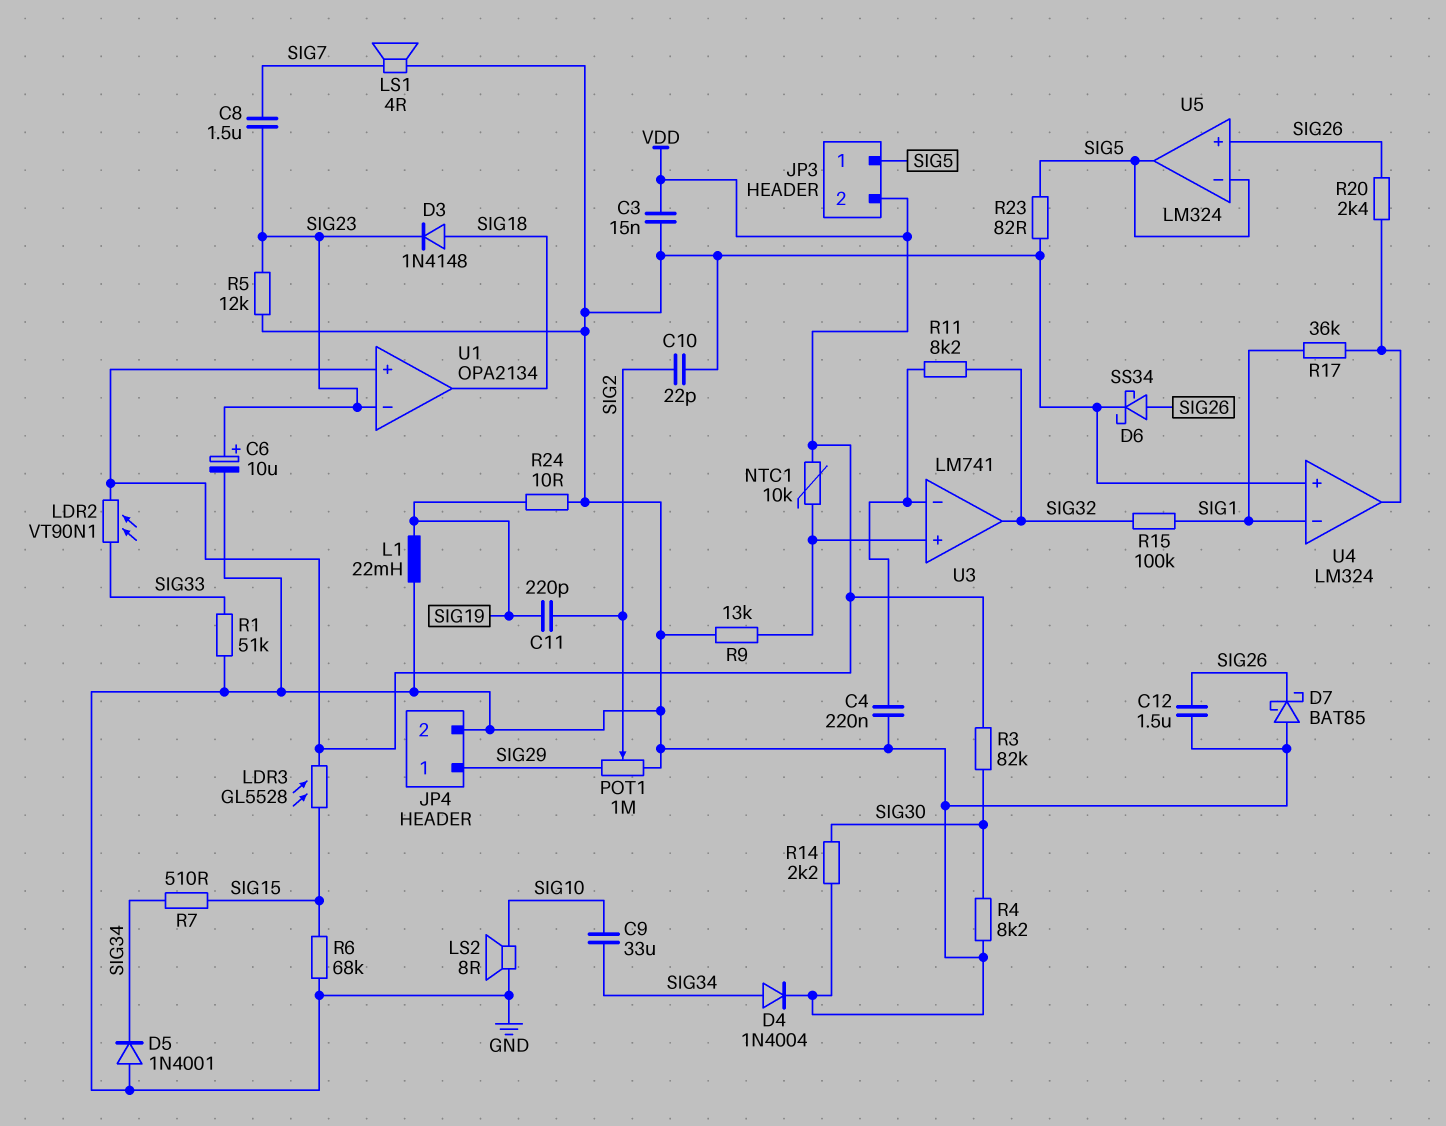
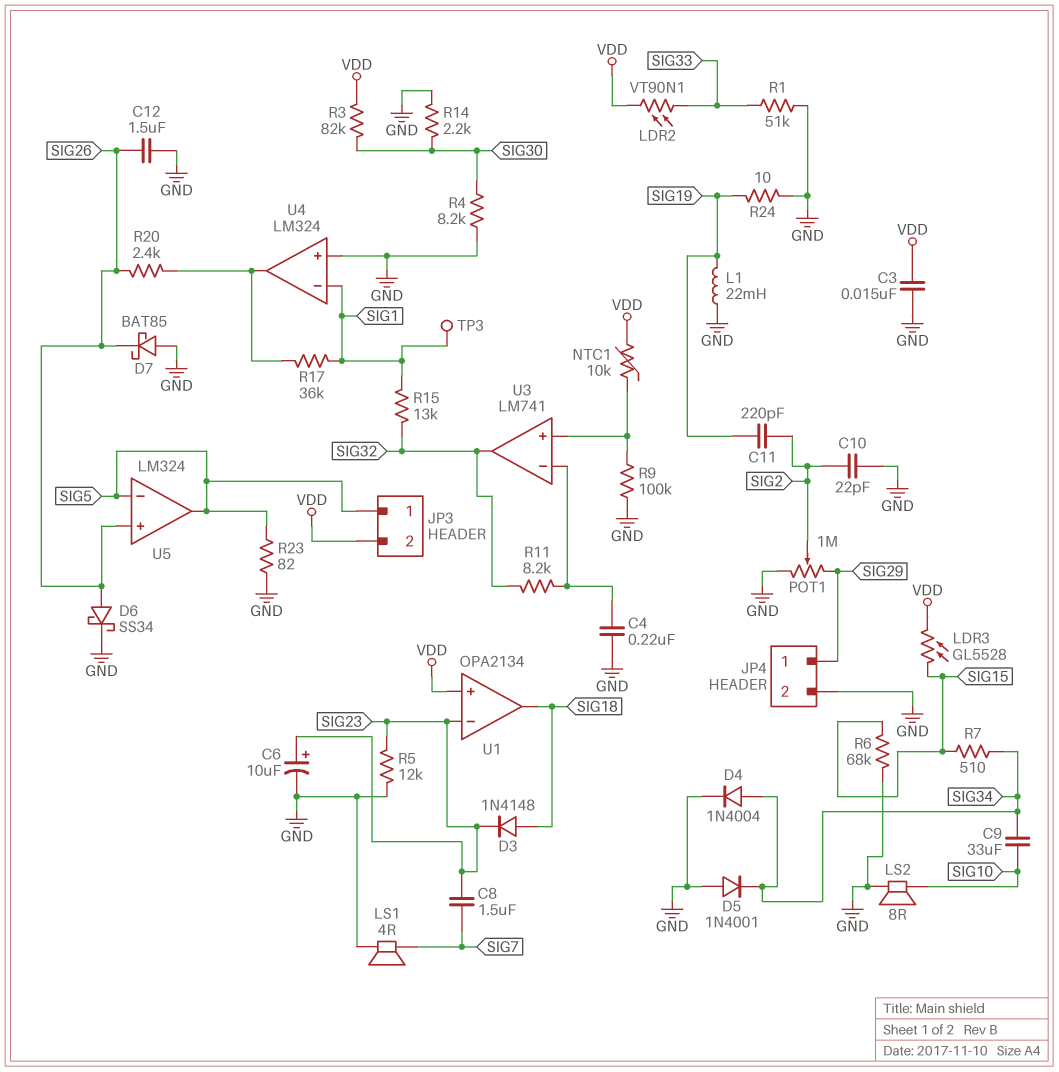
R9: 13k (GND, U3/in+) -> 100k (GND, U3/in+)
R15: 100k (SIG1, SIG32) -> 13k (SIG1, SIG32)
TP3: none -> test point (SIG1)

